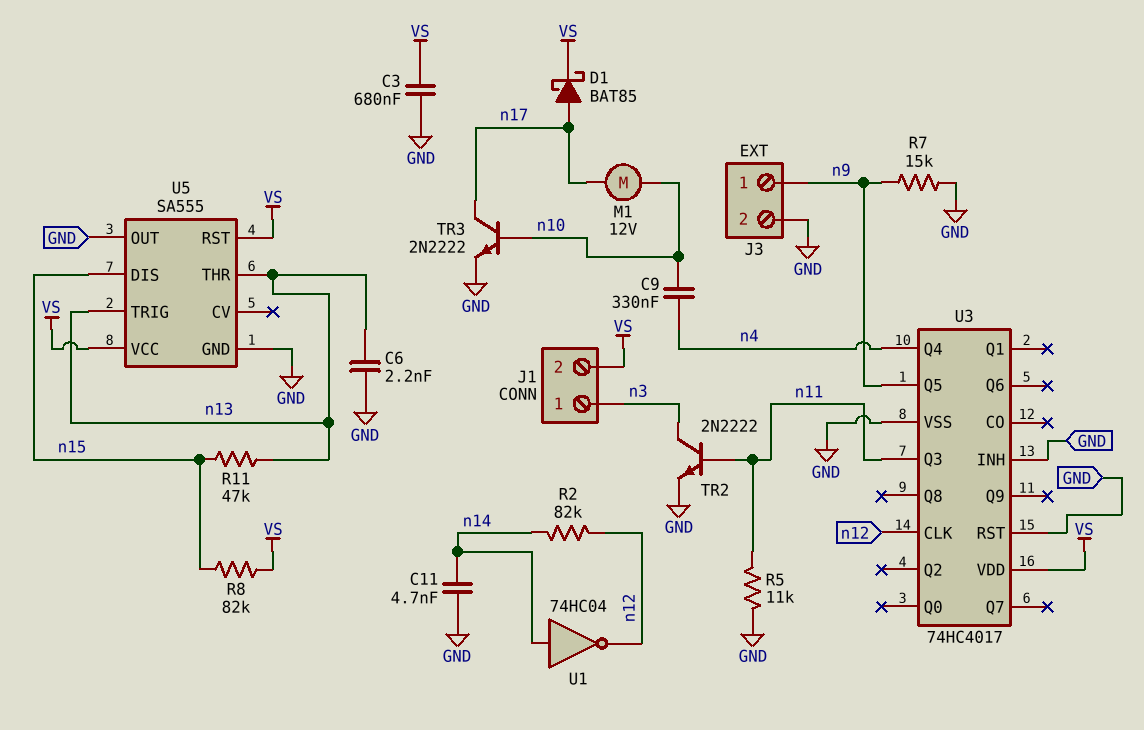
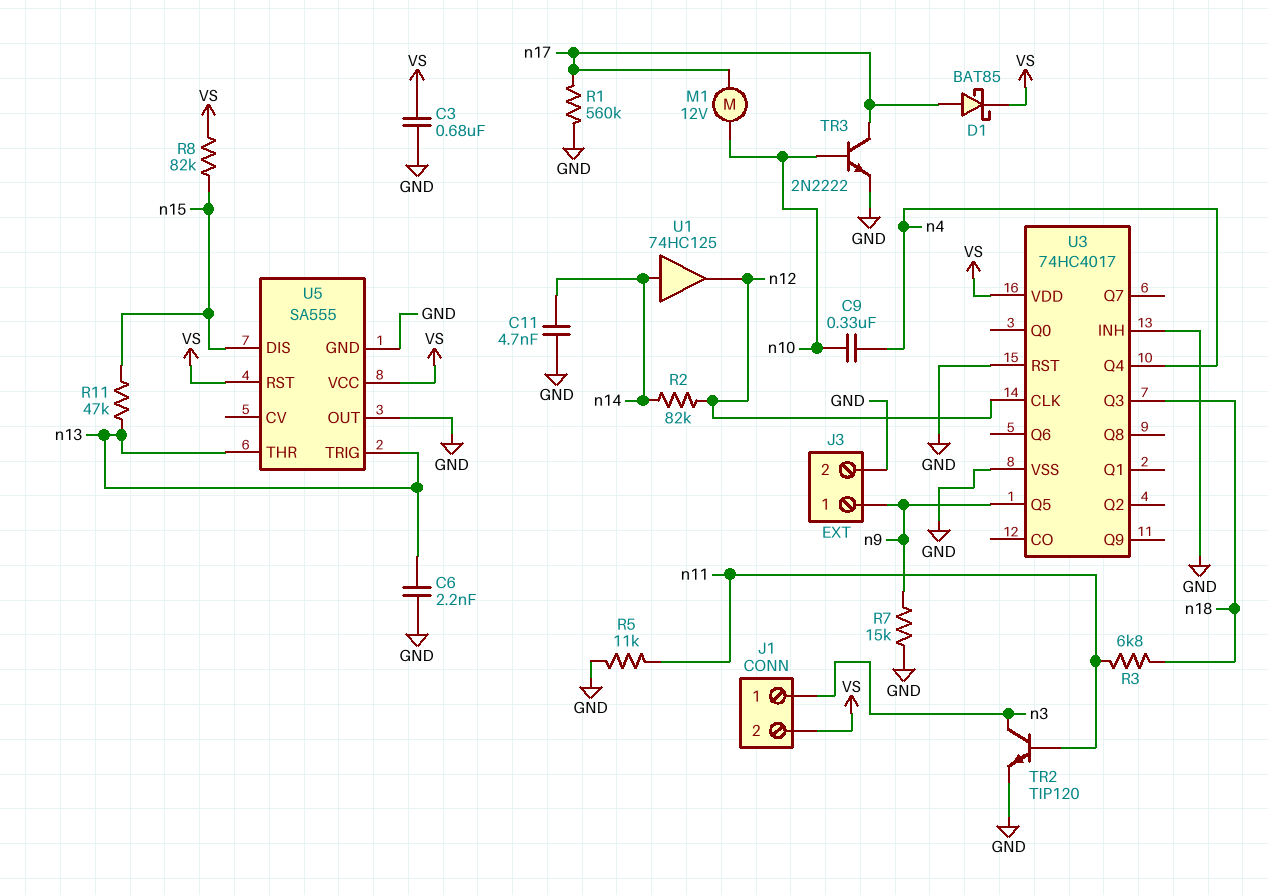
R1: none -> 560k (GND, n17)
R3: none -> 6.8k (n11, n18)
TR2: NPN 2N2222 (B n11, C n3, E GND) -> NPN TIP120 (B n11, C n3, E GND)
U1: NOT 74HC04 (in n14, out n12) -> buffer 74HC125 (in n14, out n12)
U3 pin Q3: n11 -> n18

